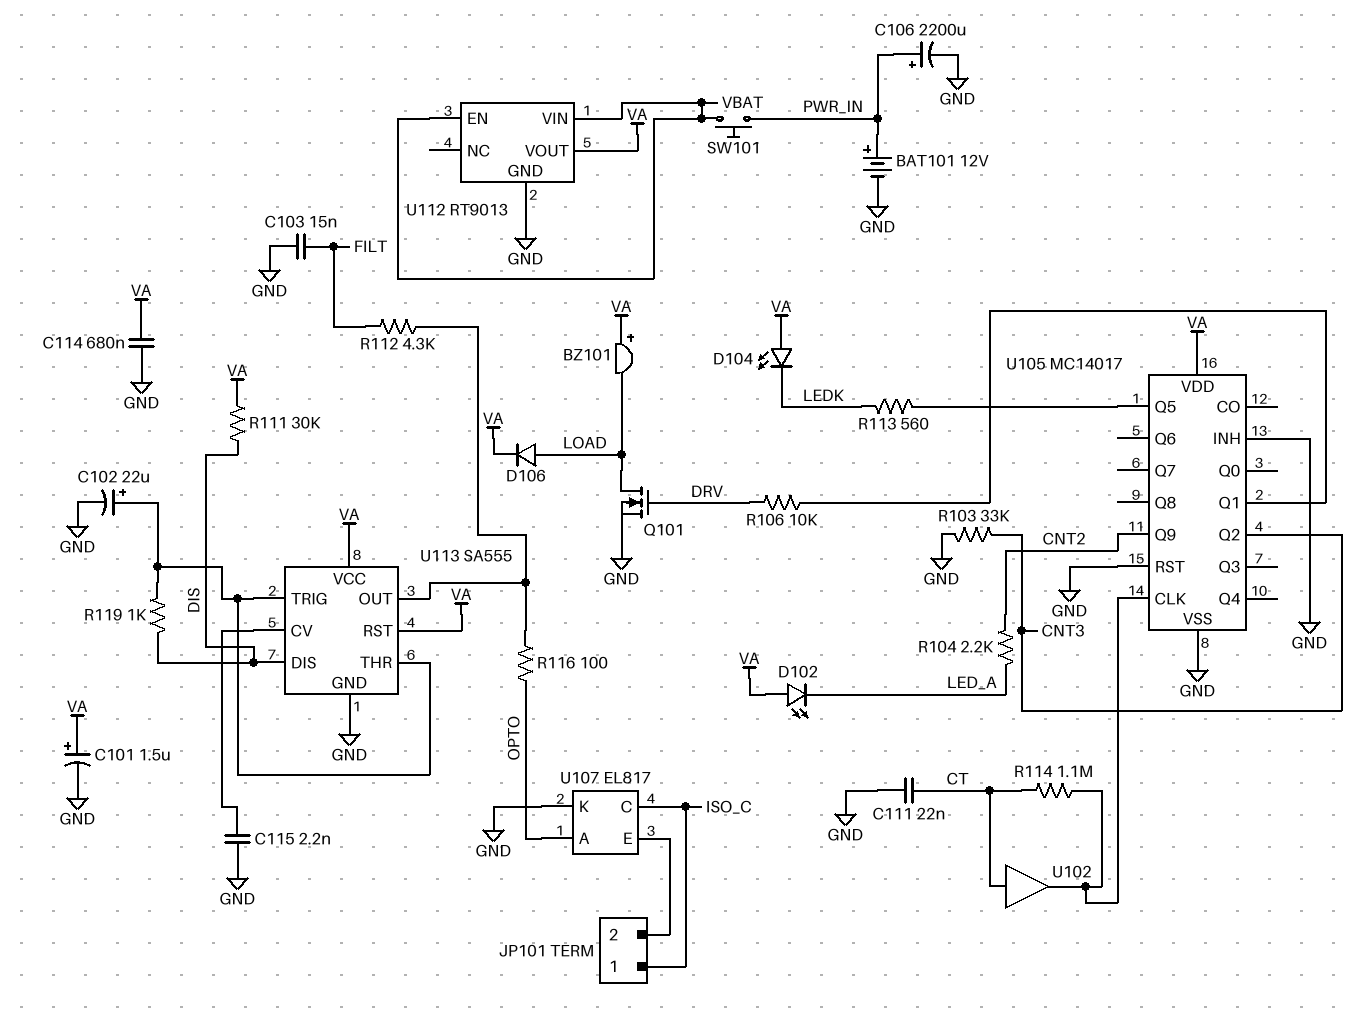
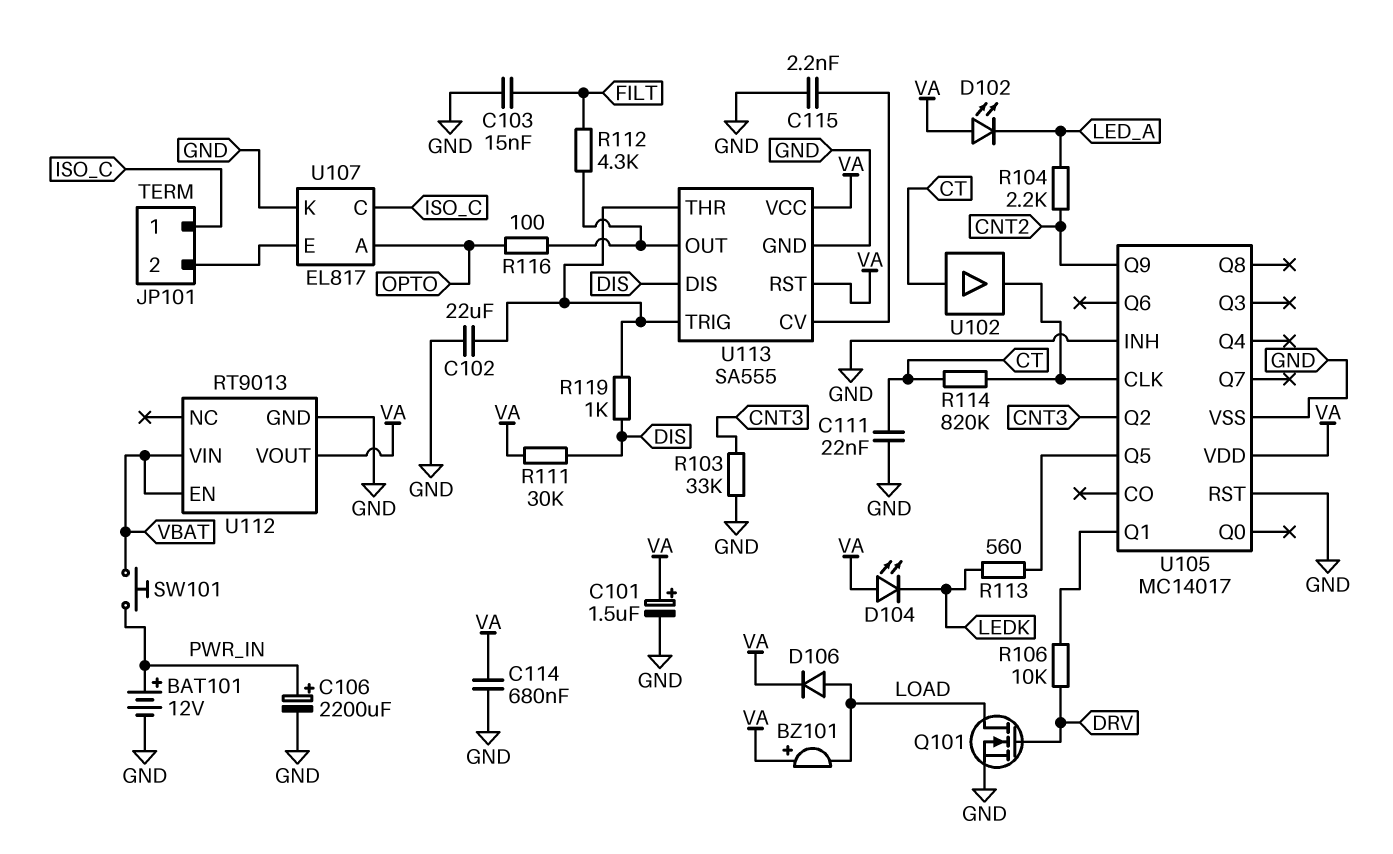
C102: 22uF (plus U113/THR, minus GND) -> 22uF (GND, U113/THR)
R114: 1.1M (CT, U105/CLK) -> 820k (CT, U105/CLK)

